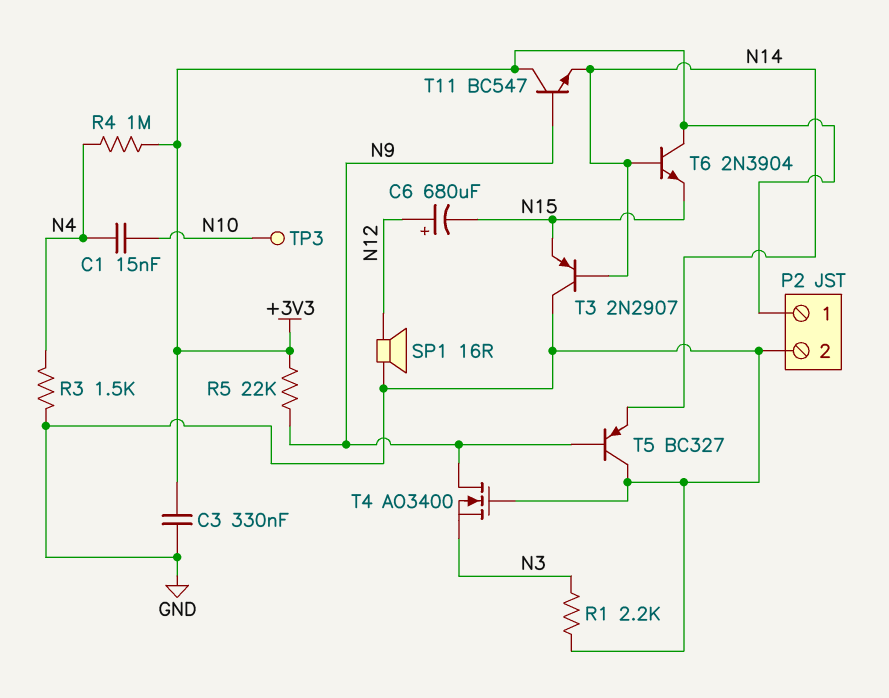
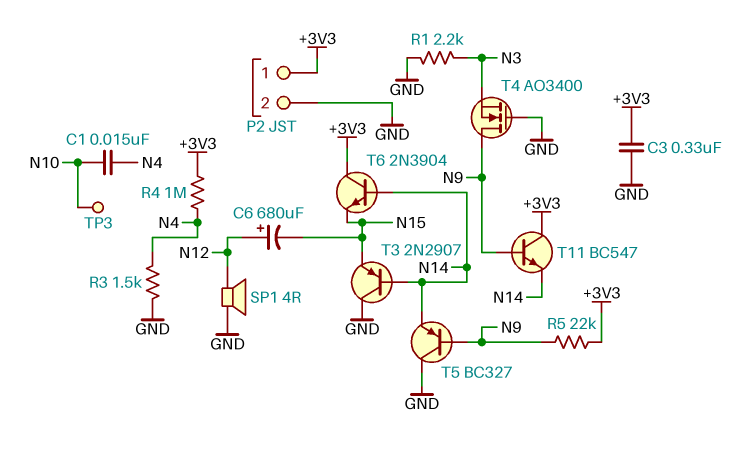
SP1: speaker 16R (GND, N12) -> speaker 4R (GND, N12)

